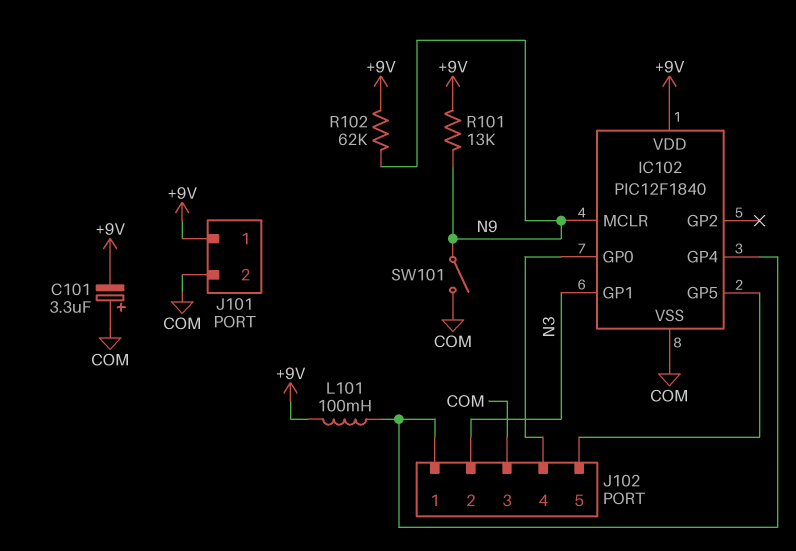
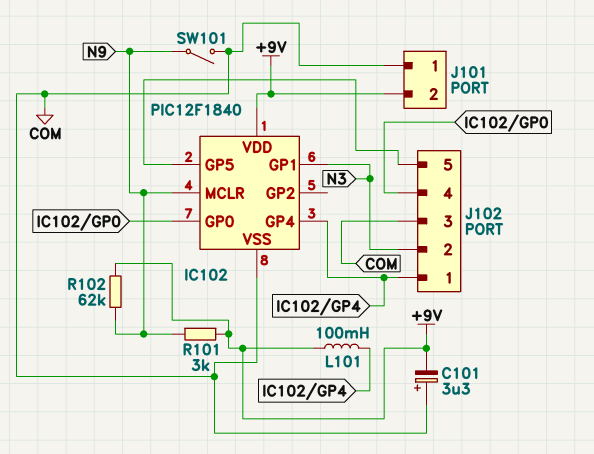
J101 pin 1: +9V -> COM
J101 pin 2: COM -> +9V
R101: 13k (+9V, N9) -> 3k (+9V, N9)

